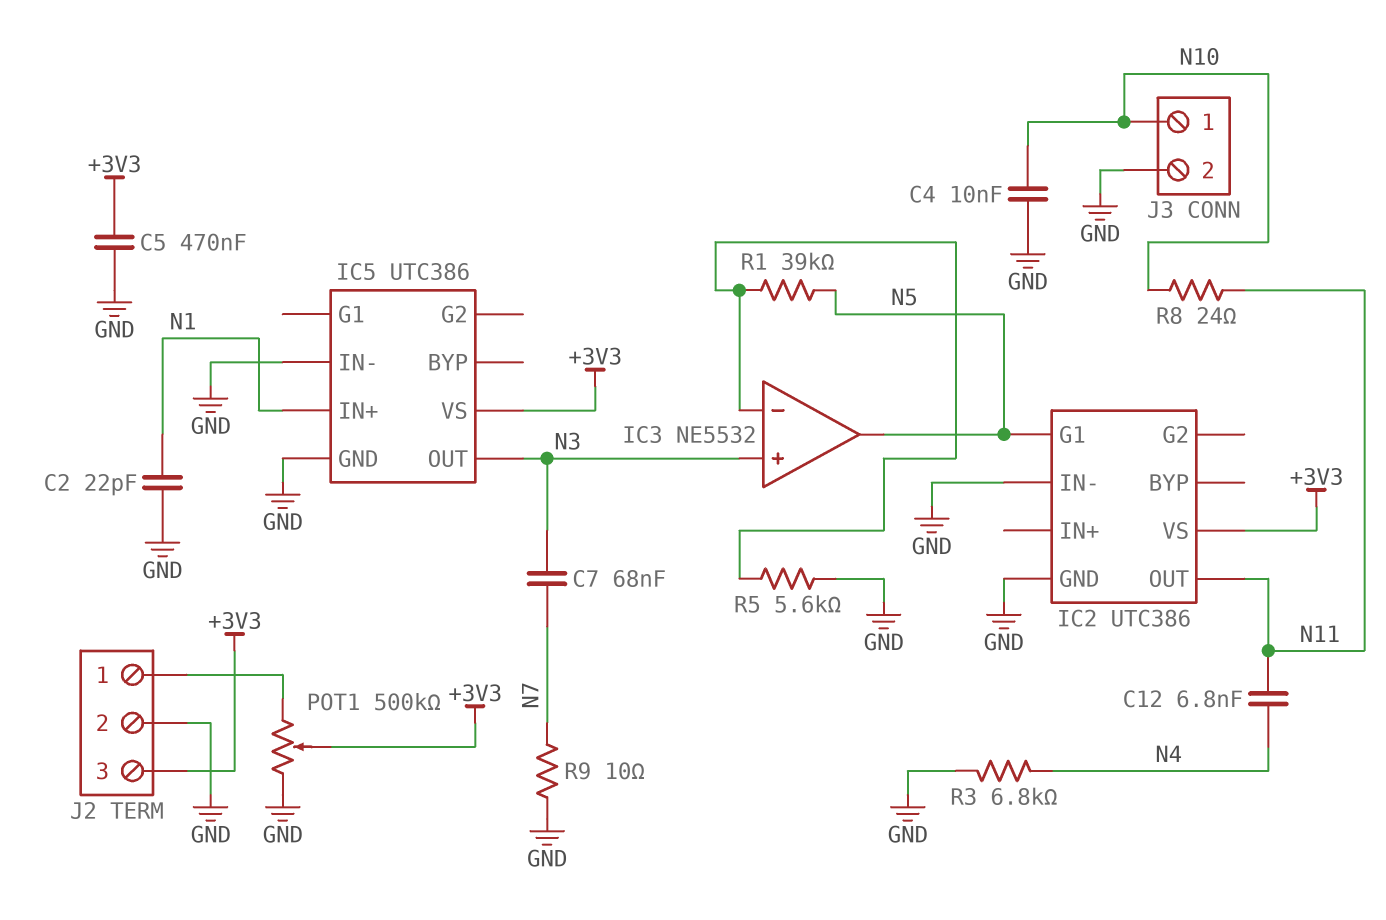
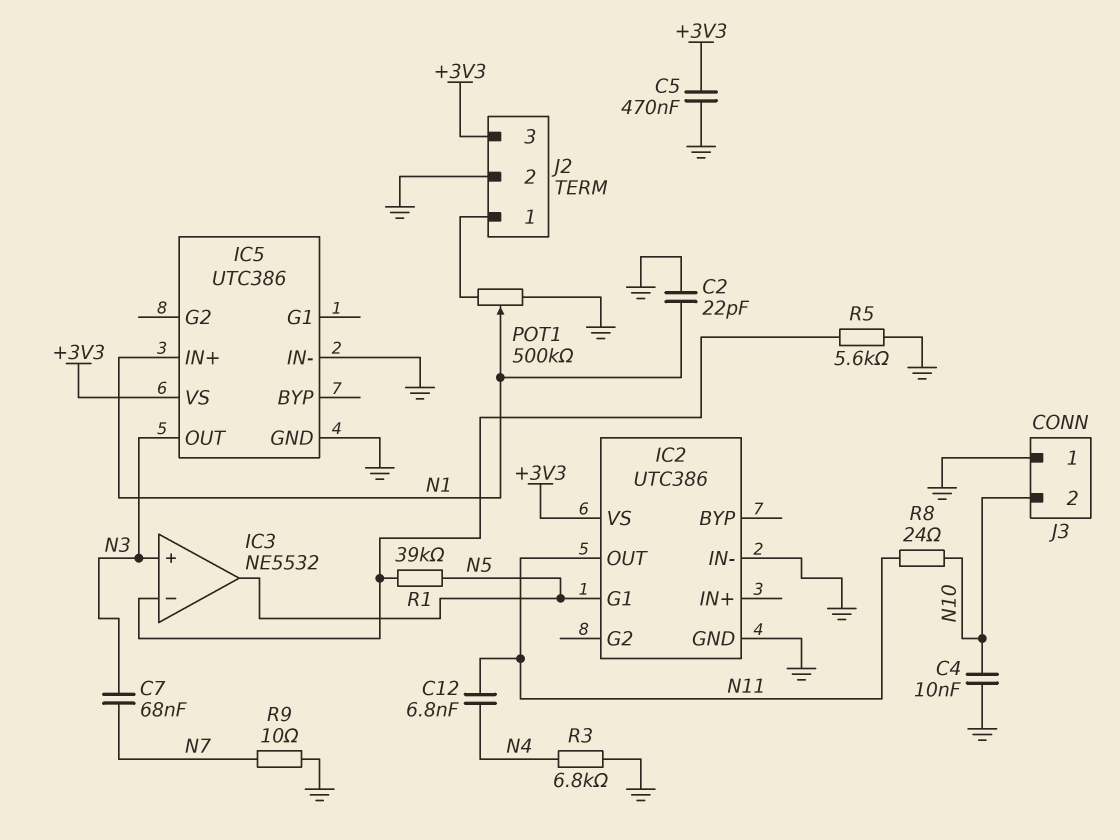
J3 pin 1: N10 -> GND
J3 pin 2: GND -> N10
POT1: 500k (GND, J2/1, wiper +3V3) -> 500k (GND, J2/1, wiper N1)

